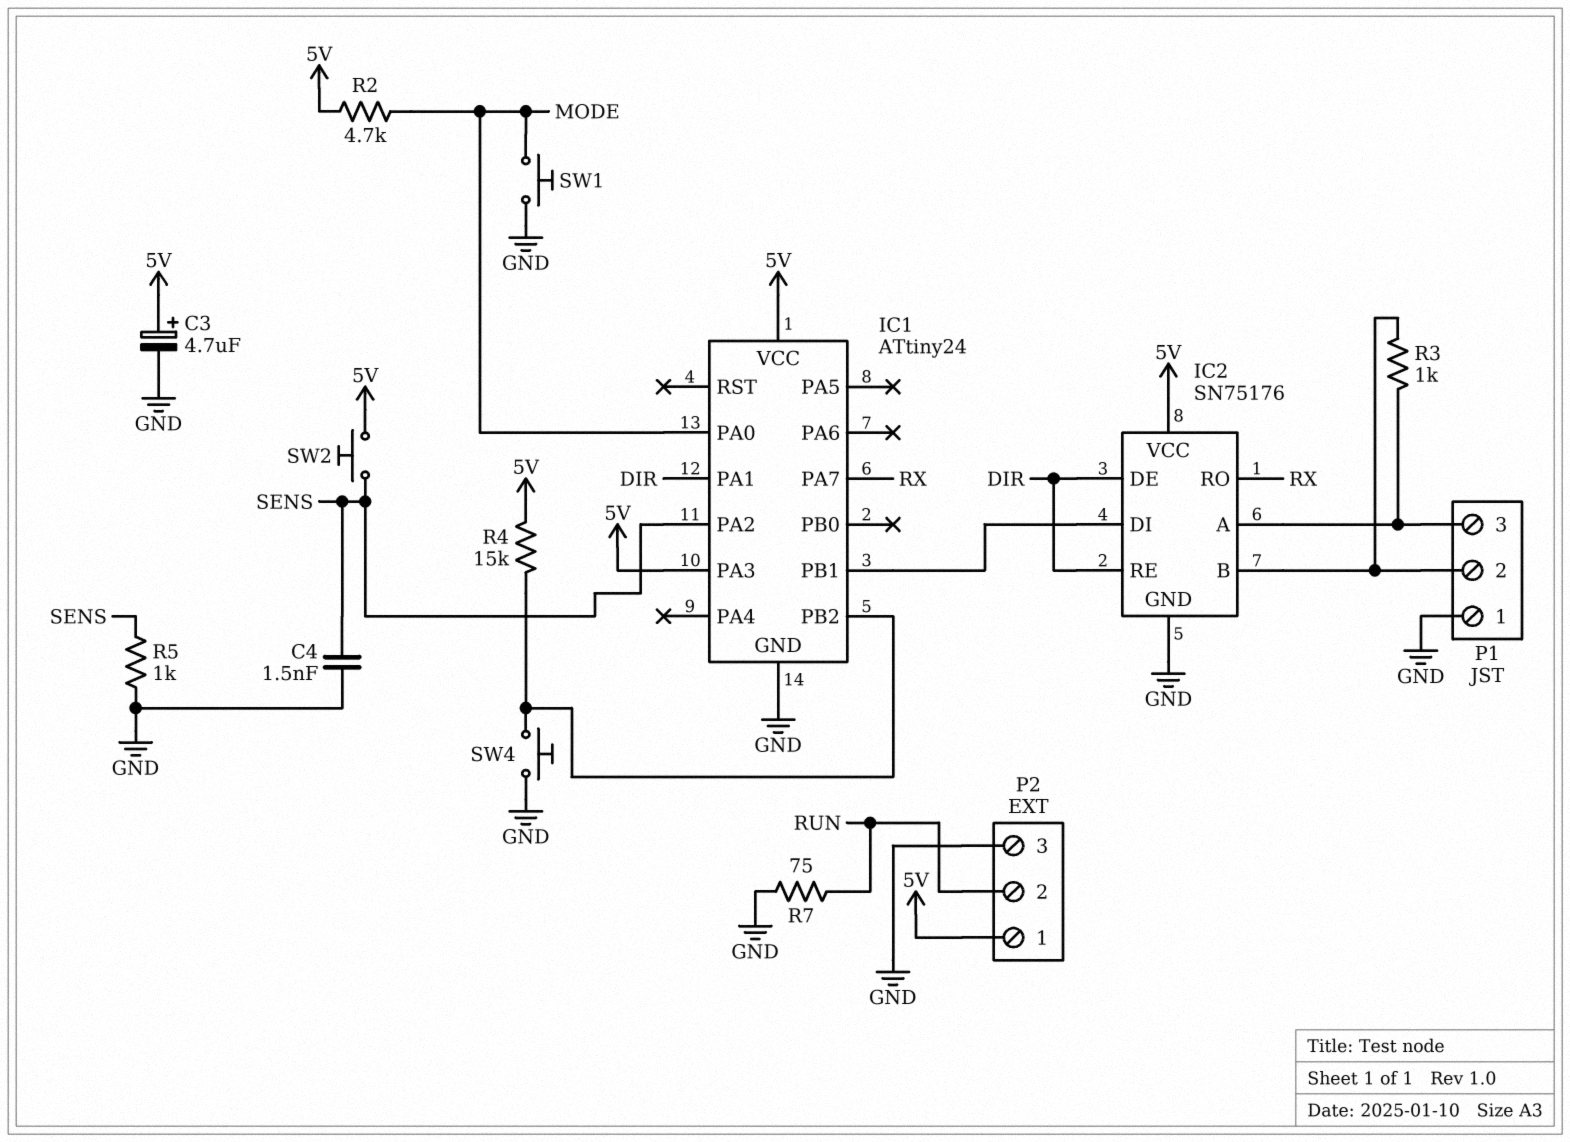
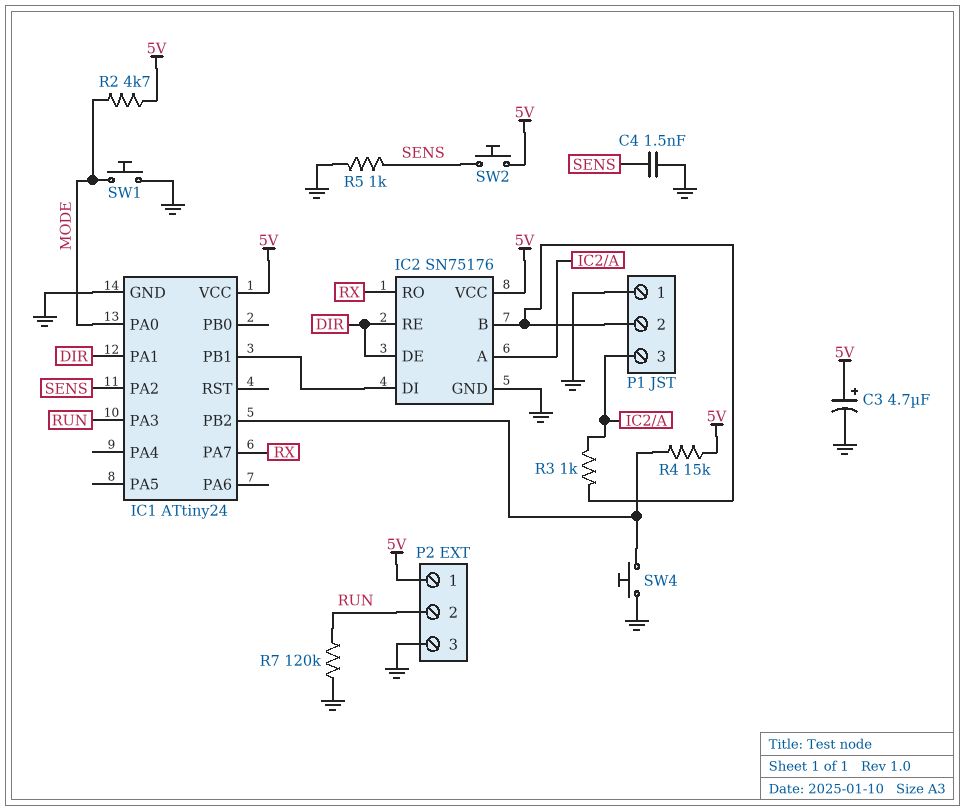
IC1 pin PA3: 5V -> RUN
R7: 75 (GND, RUN) -> 120k (GND, RUN)

